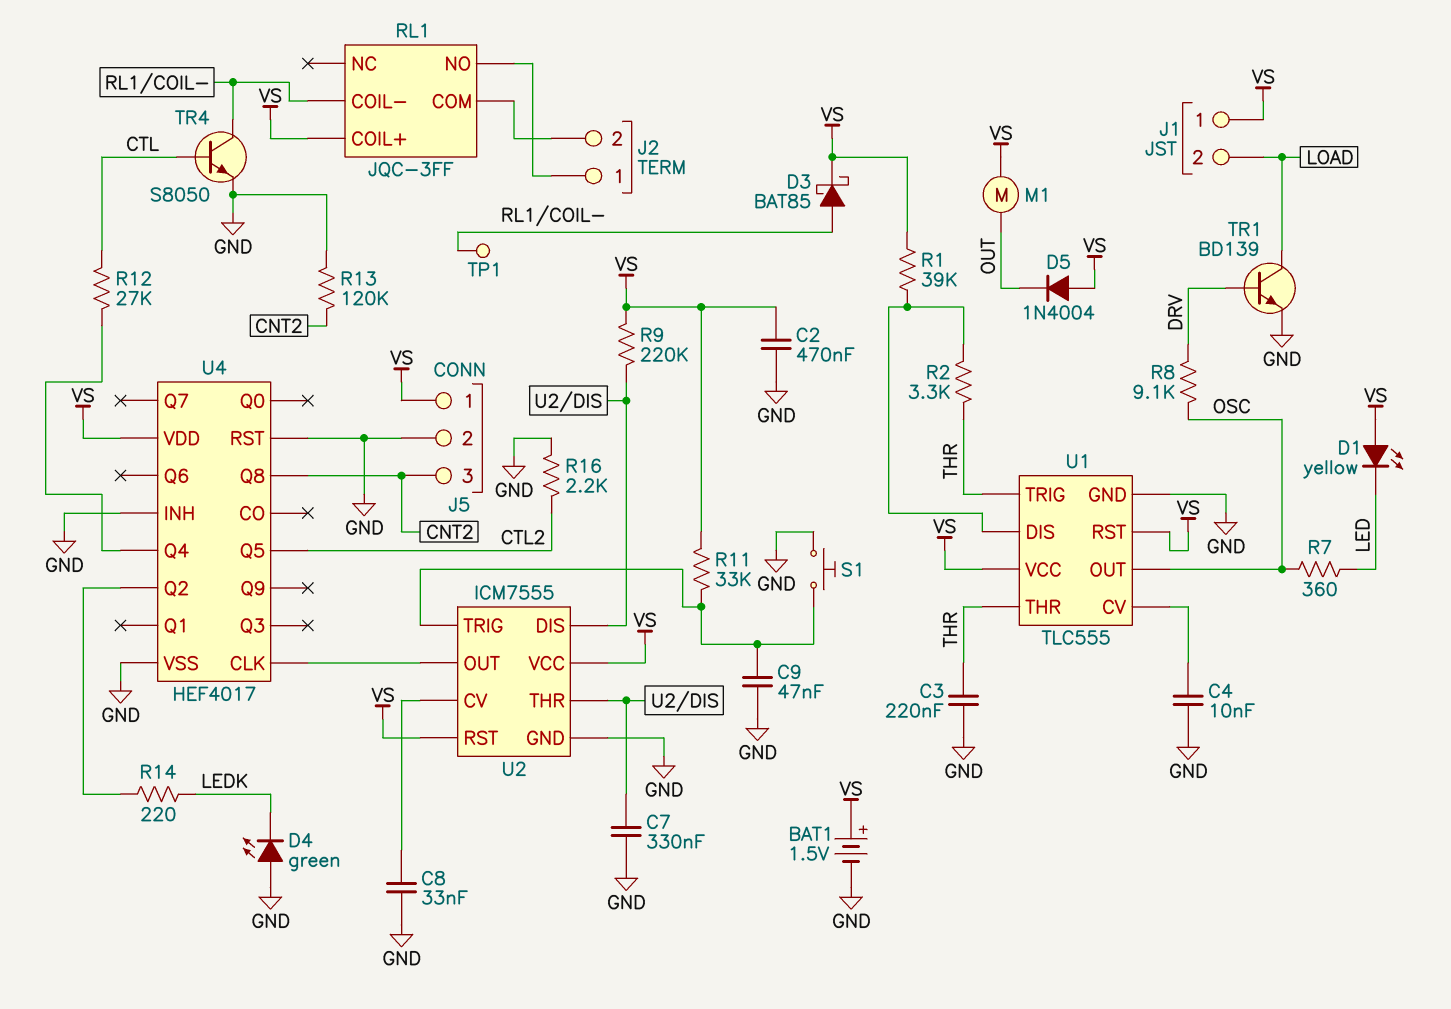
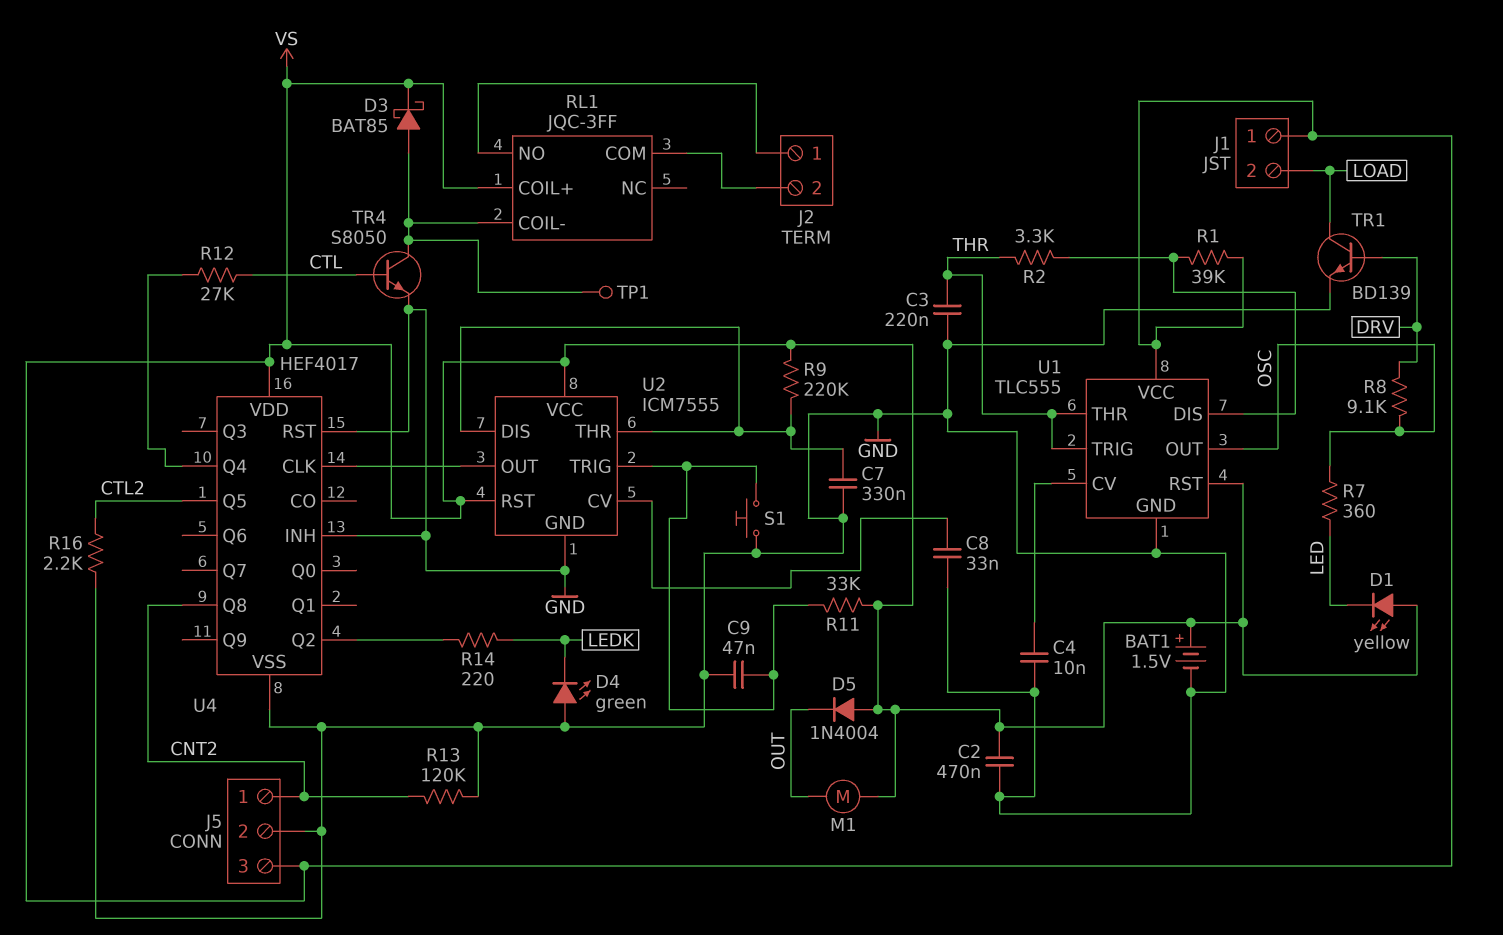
J5 pin 1: VS -> CNT2
J5 pin 3: CNT2 -> VS

